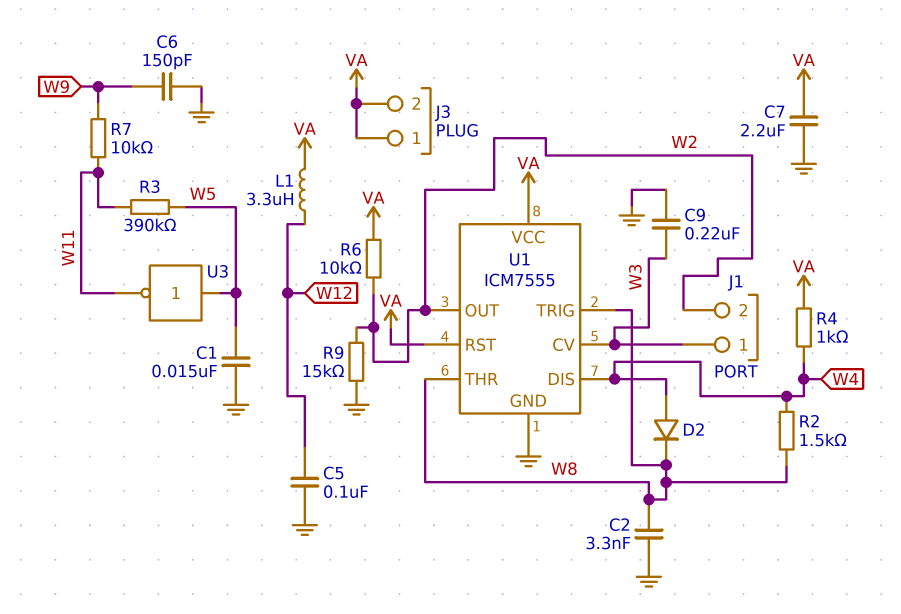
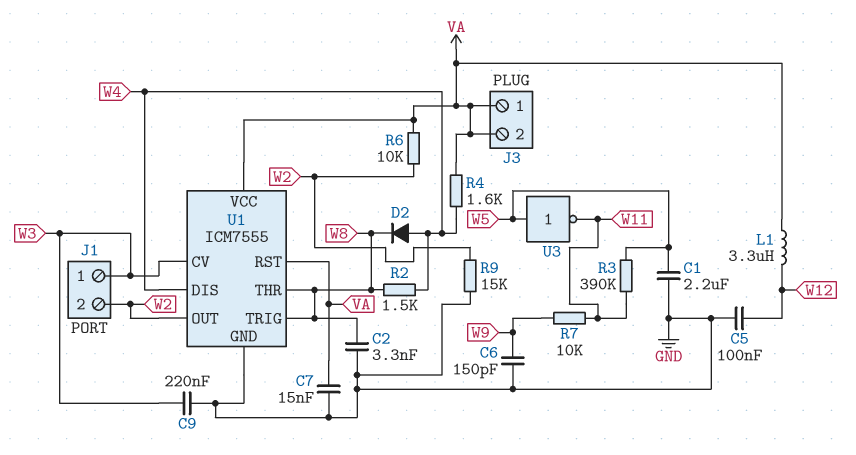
C1: 15nF (GND, W5) -> 2.2uF (GND, W5)
C7: 2.2uF (GND, VA) -> 15nF (GND, VA)
R4: 1k (VA, W4) -> 1.6k (VA, W4)

